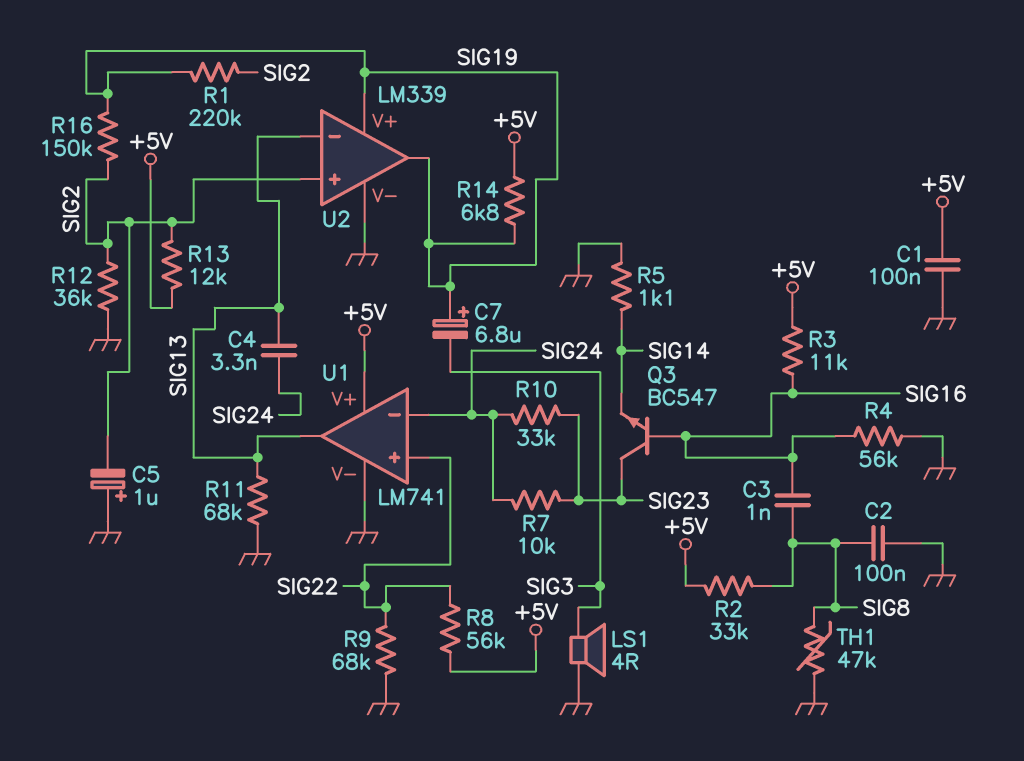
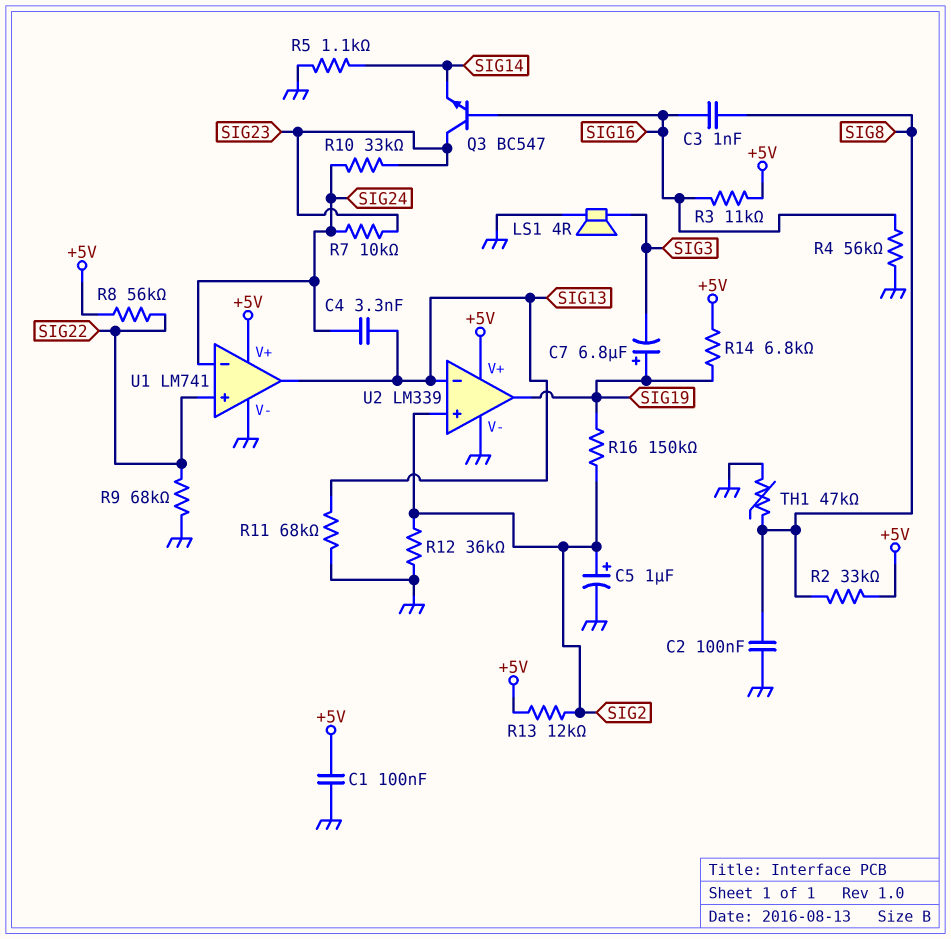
C5: 1uF (plus GND, minus SIG2) -> 1uF (plus SIG2, minus GND)
R1: 220k (SIG2, SIG19) -> none
U2 pin V+: SIG19 -> +5V

